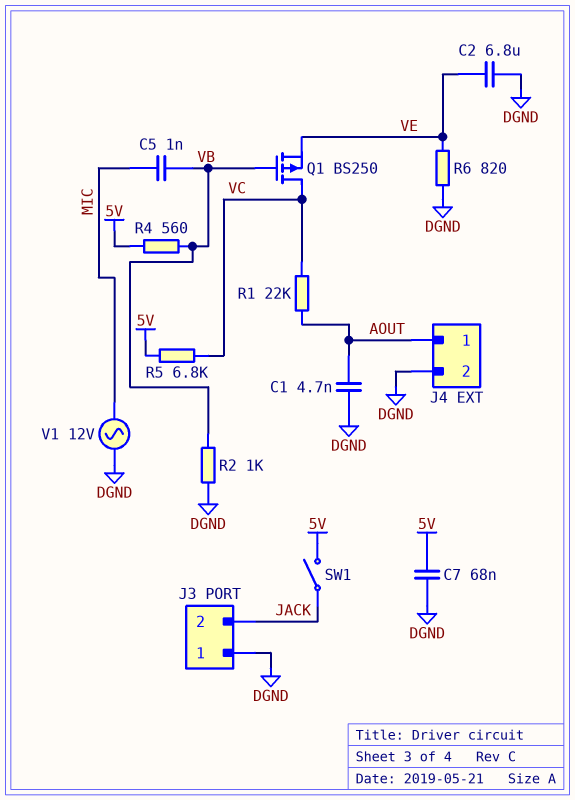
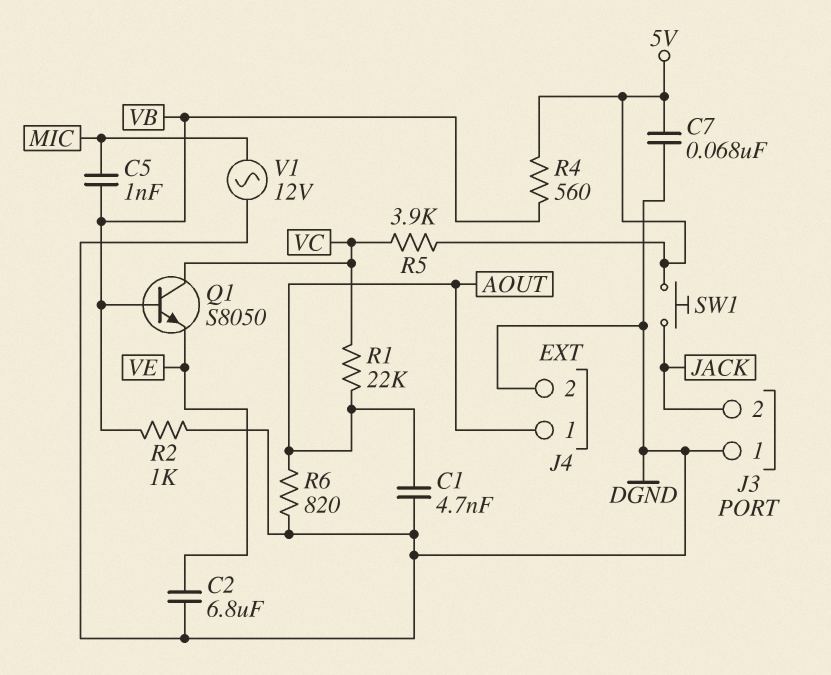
Q1: PMOS BS250 (G VB, D VC, S VE) -> NPN S8050 (B VB, C VC, E VE)
R5: 6.8k (5V, VC) -> 3.9k (5V, VC)
R6: 820 (DGND, VE) -> 820 (AOUT, DGND)
SW1: switch (5V, JACK) -> button (5V, JACK)

